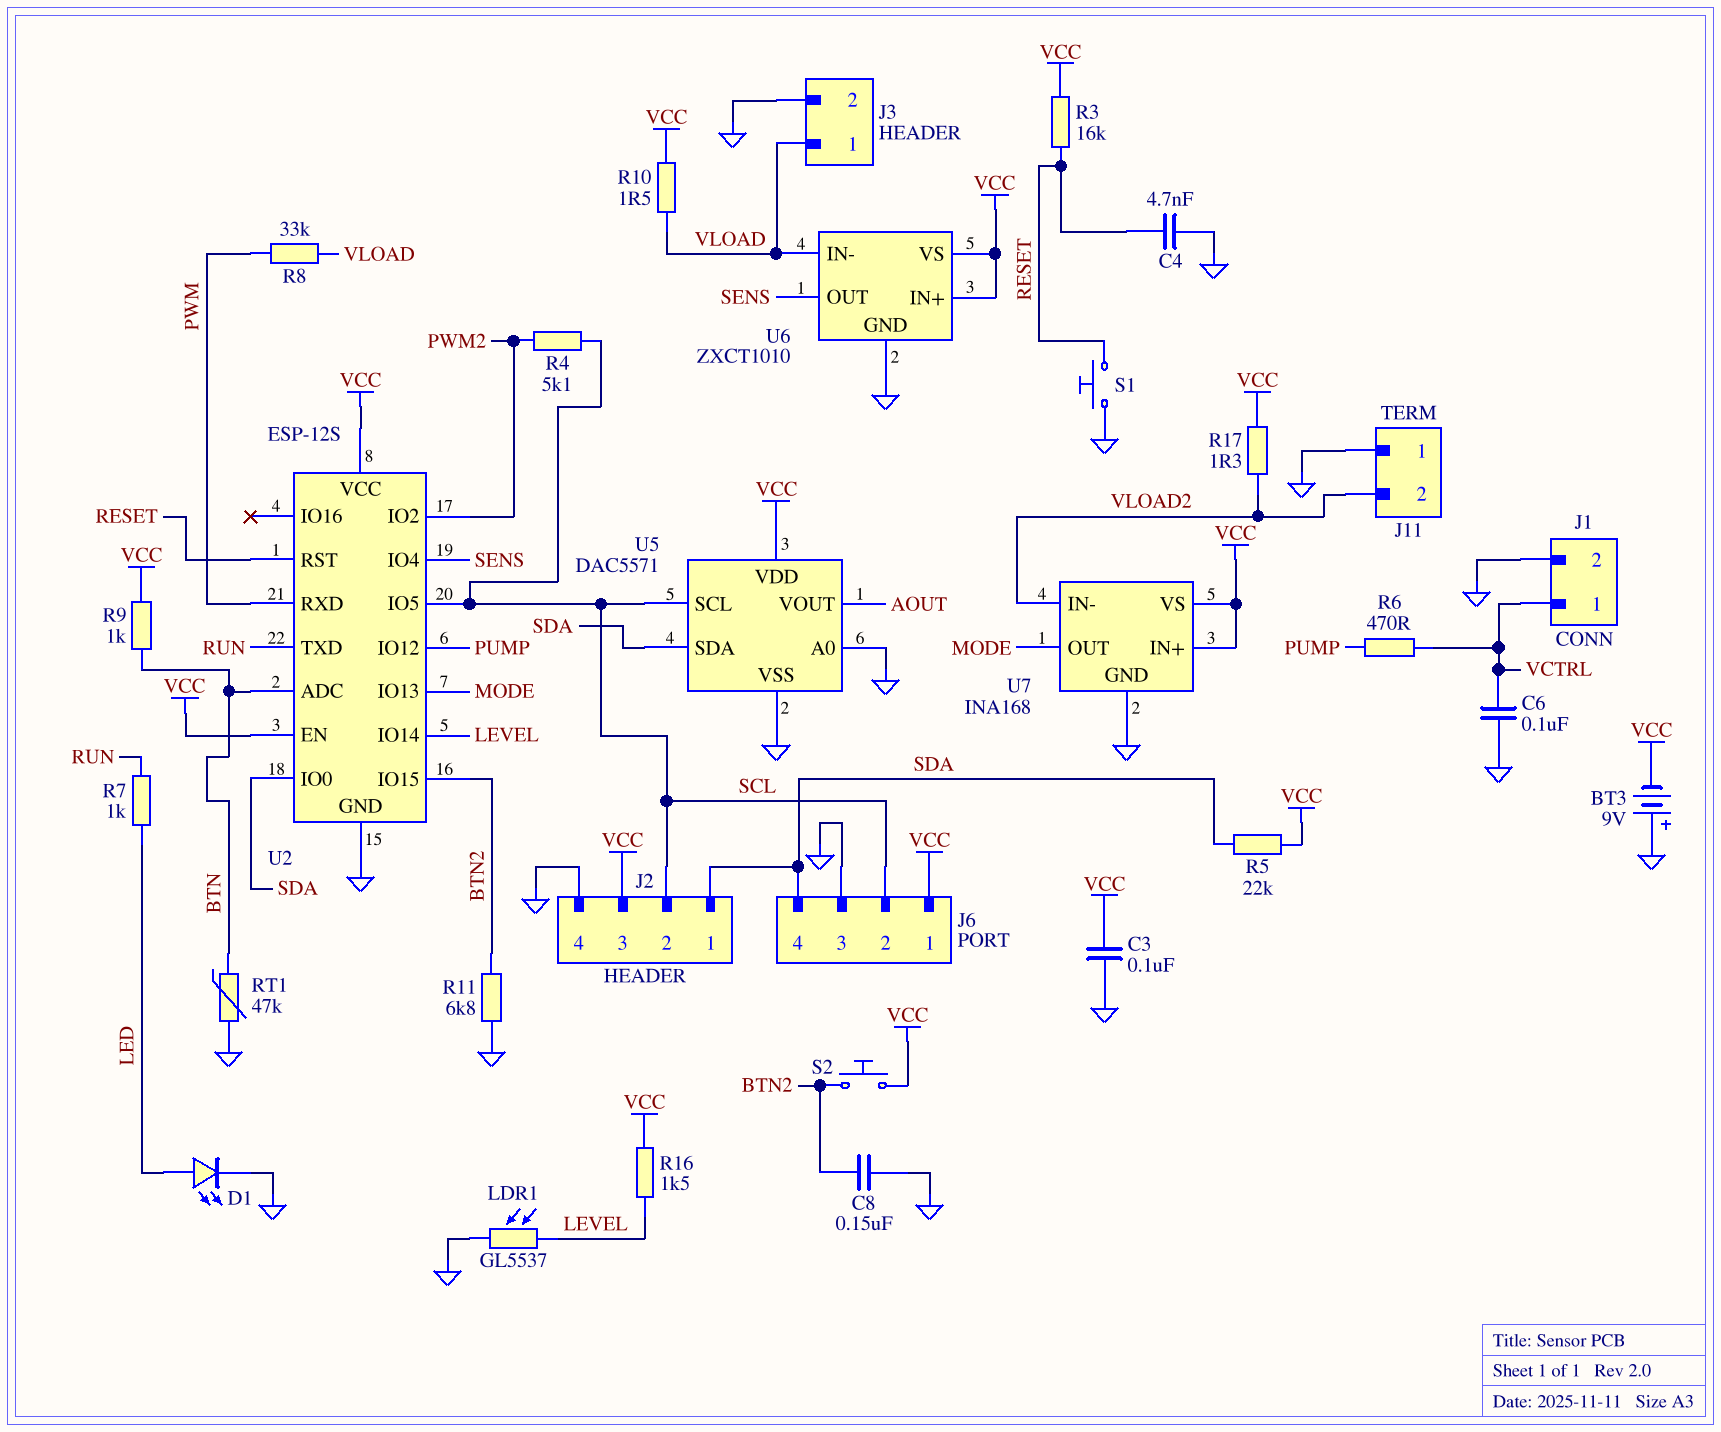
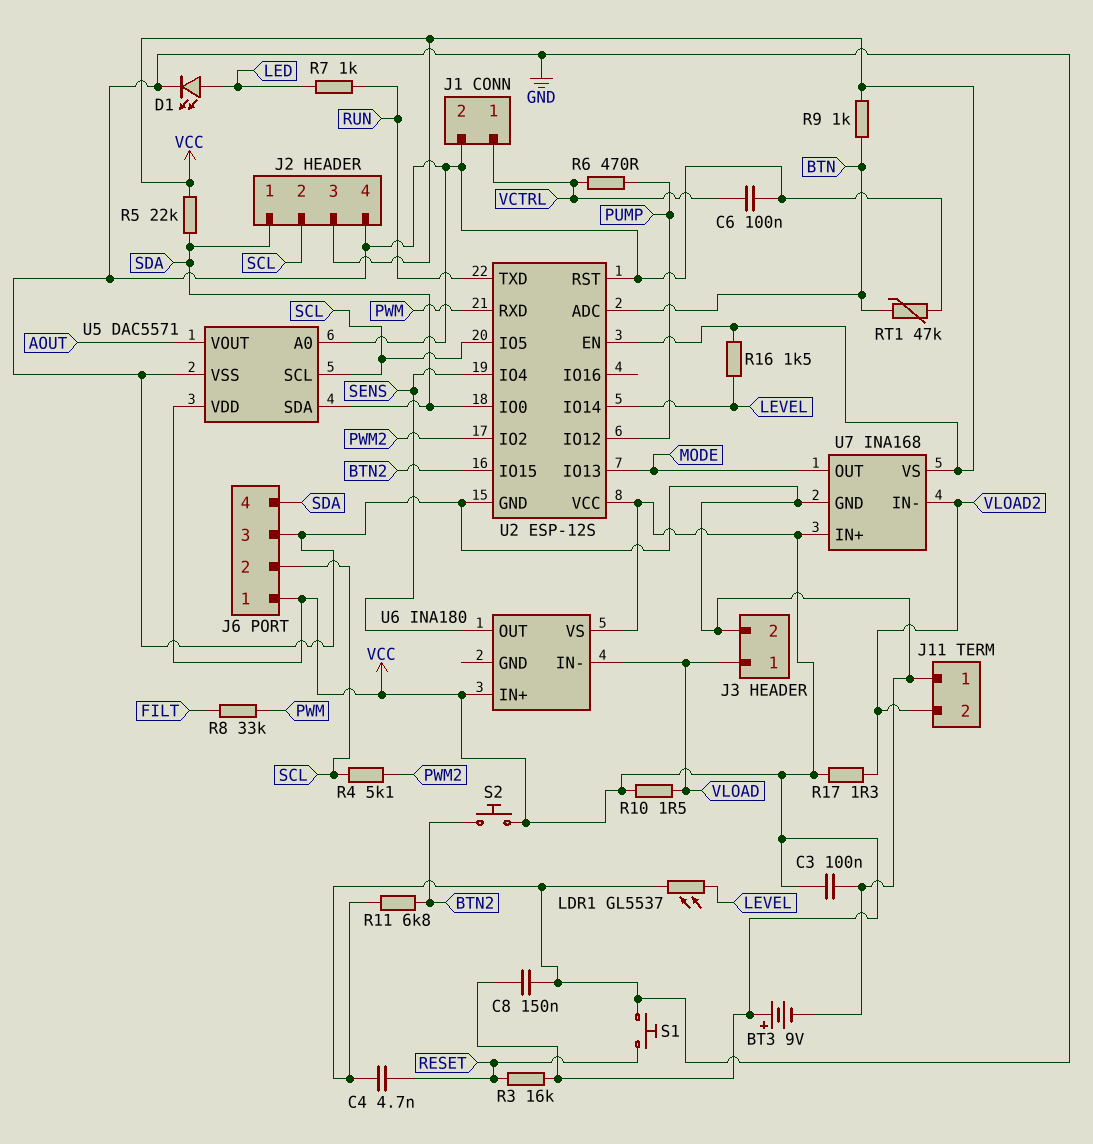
BT3: 9V (plus GND, minus VCC) -> 9V (plus VCC, minus GND)
C8: 150nF (BTN2, GND) -> 150nF (GND, VCC)
R8: 33k (PWM, VLOAD) -> 33k (FILT, PWM)
U2 pin RST: RESET -> GND
U6: ZXCT1010 -> INA180
U6 pin GND: GND -> none

